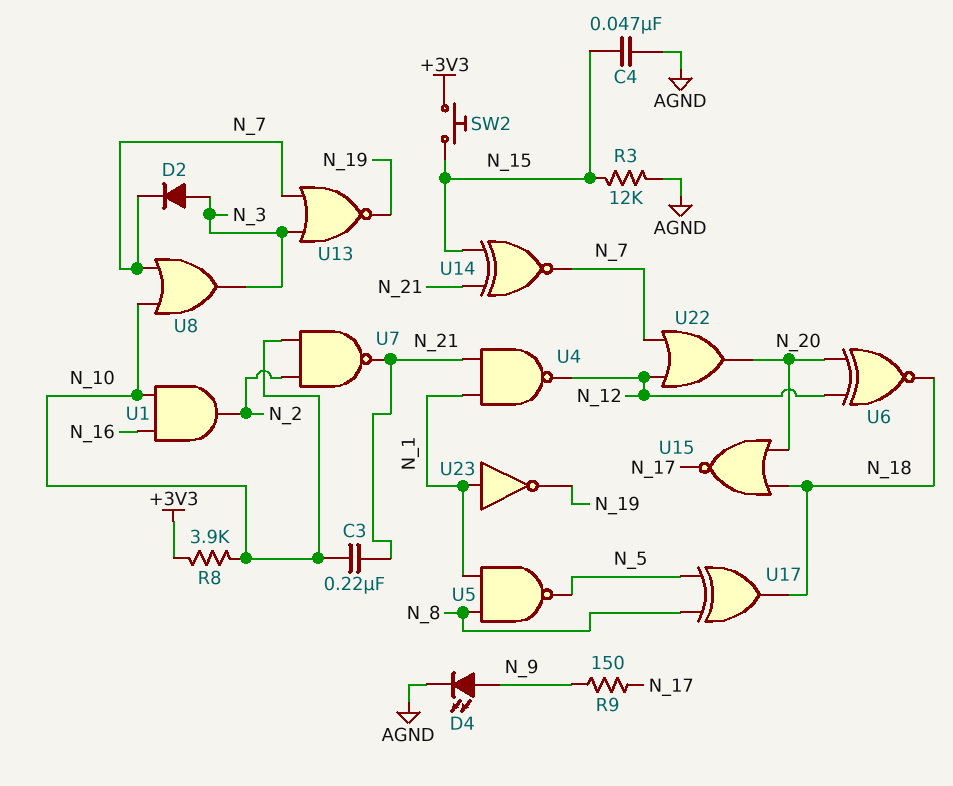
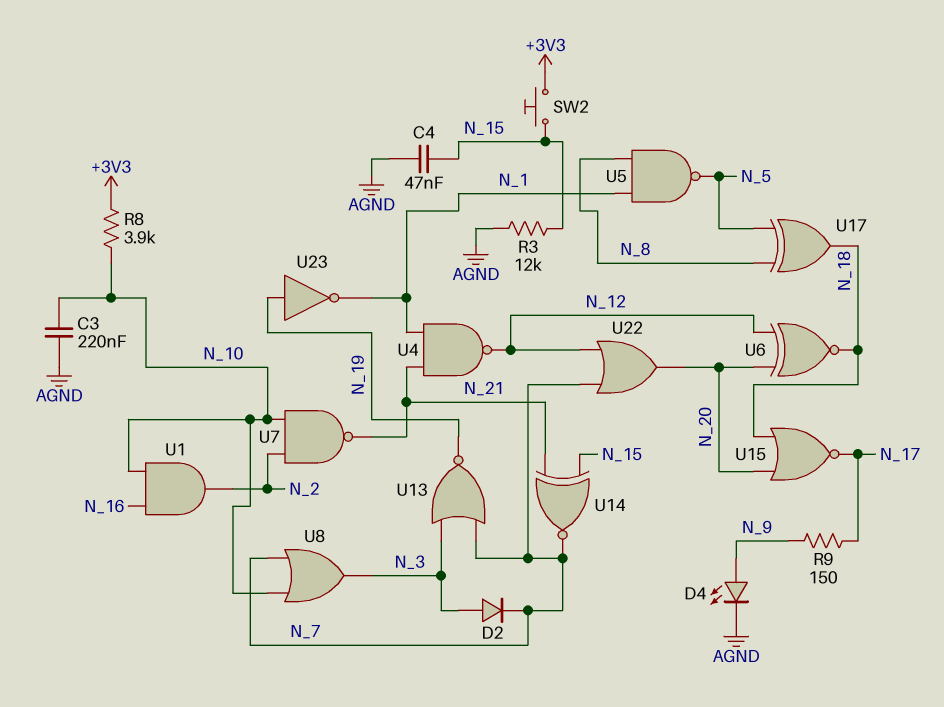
C3: 220nF (N_10, N_21) -> 220nF (AGND, N_10)
U23: NOT (in N_1, out N_19) -> NOT (in N_19, out N_1)

